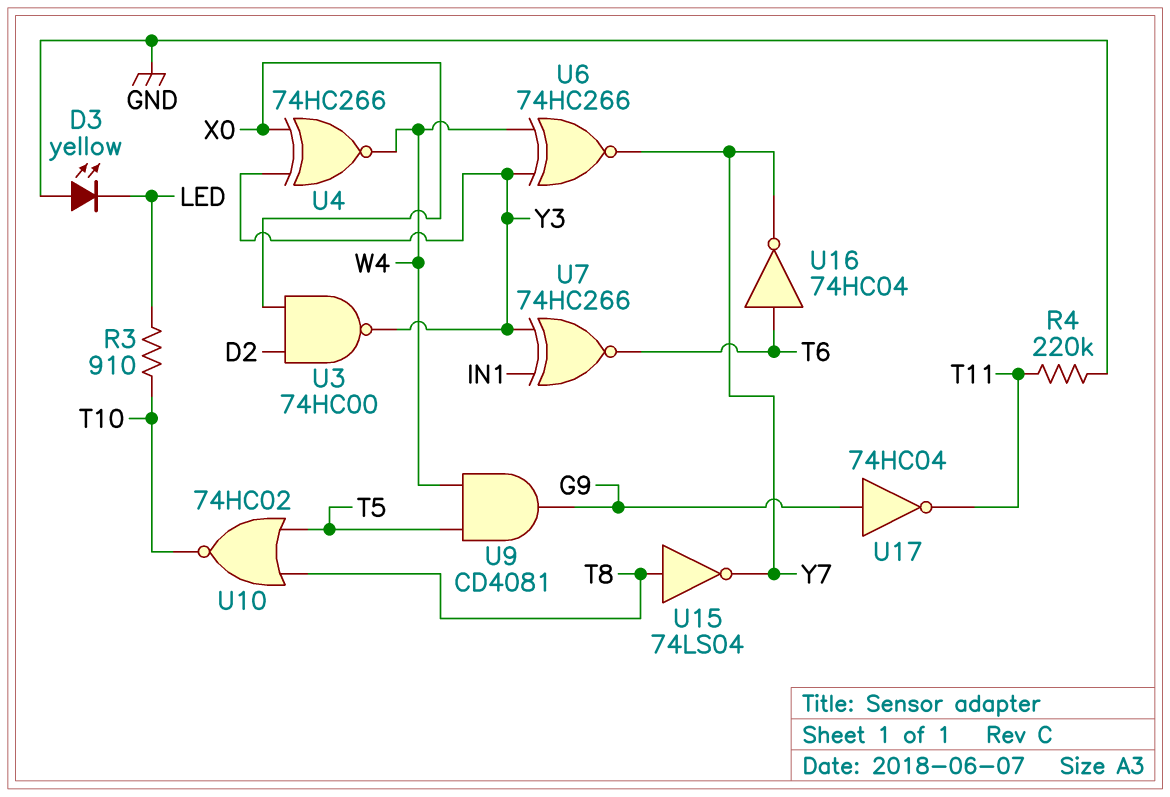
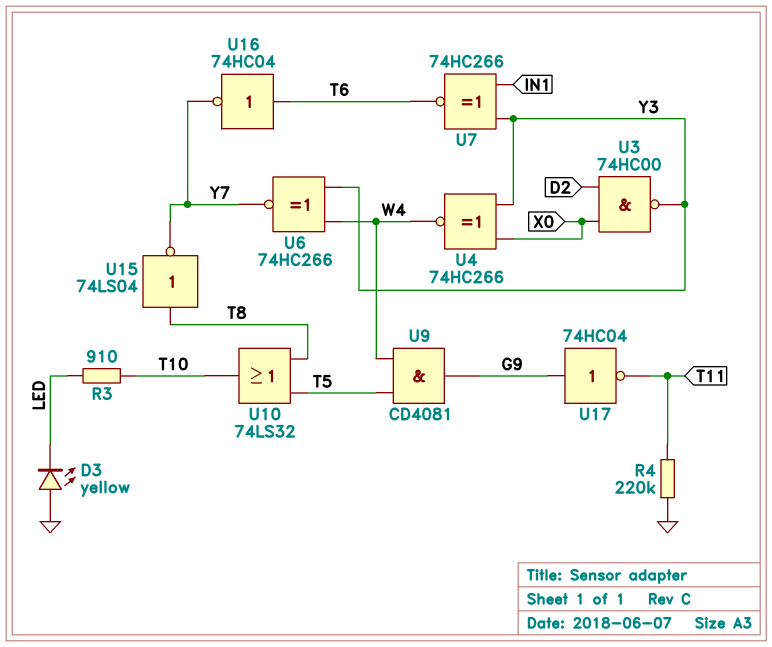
U10: NOR 74HC02 (in T5, in T8, out T10) -> OR 74LS32 (in T5, in T8, out T10)

